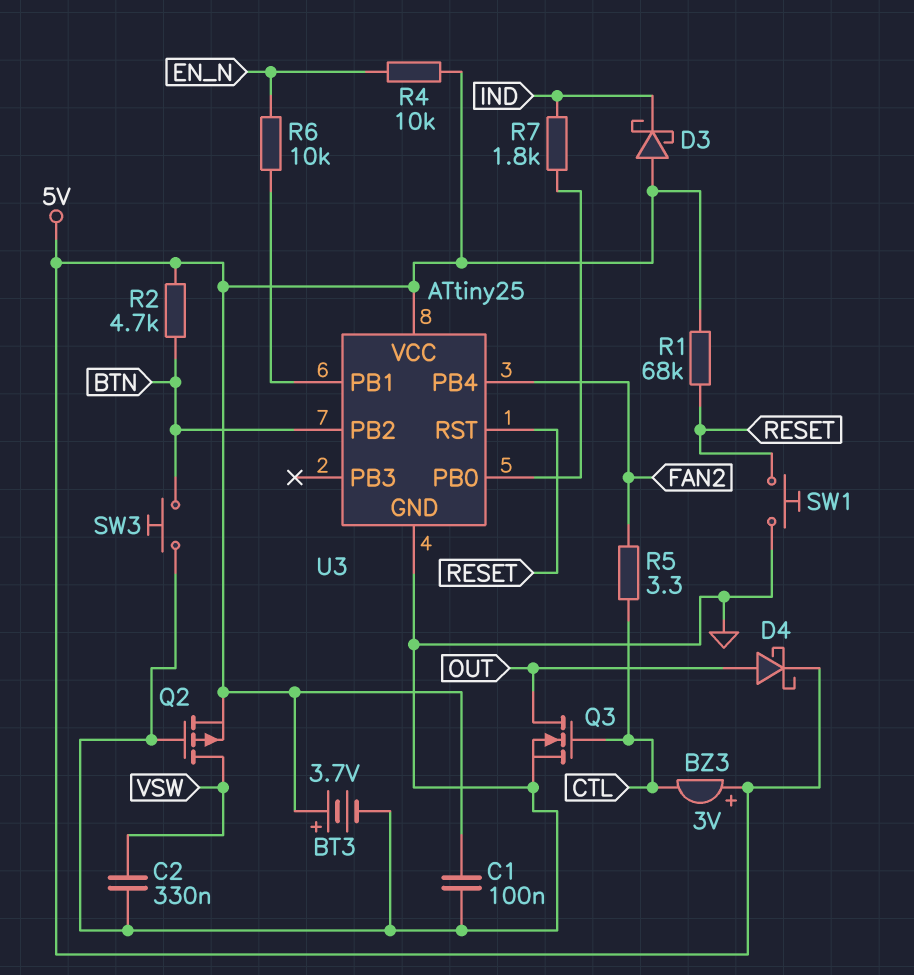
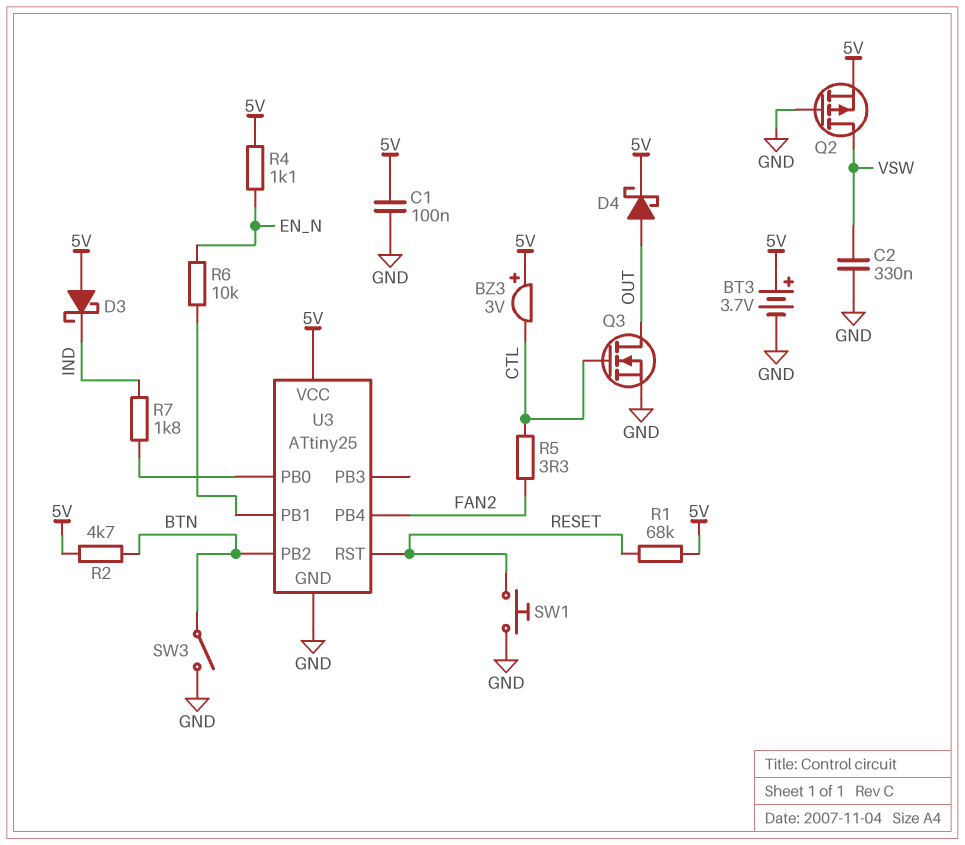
R4: 10k (5V, EN_N) -> 1.1k (5V, EN_N)
SW3: button (BTN, GND) -> switch (BTN, GND)

